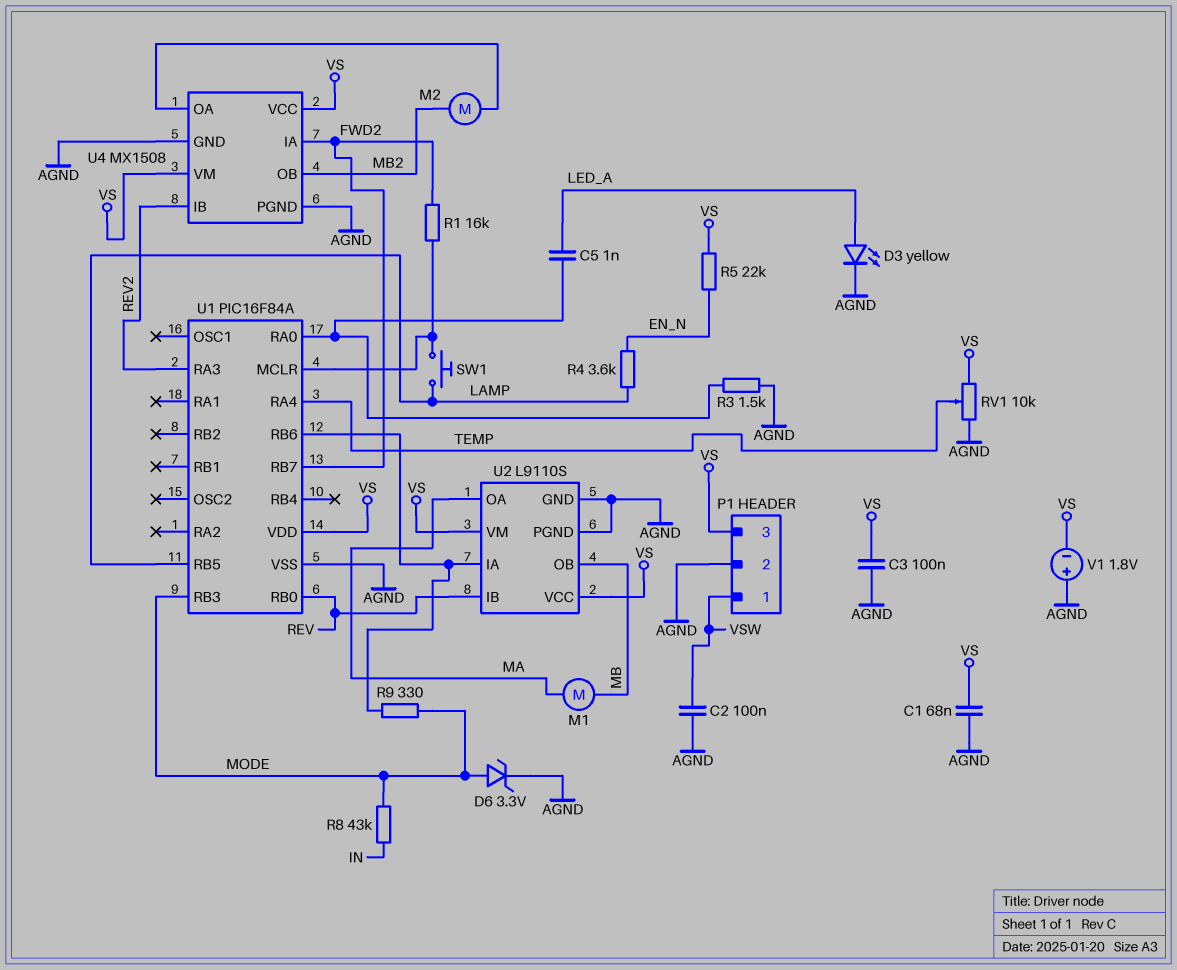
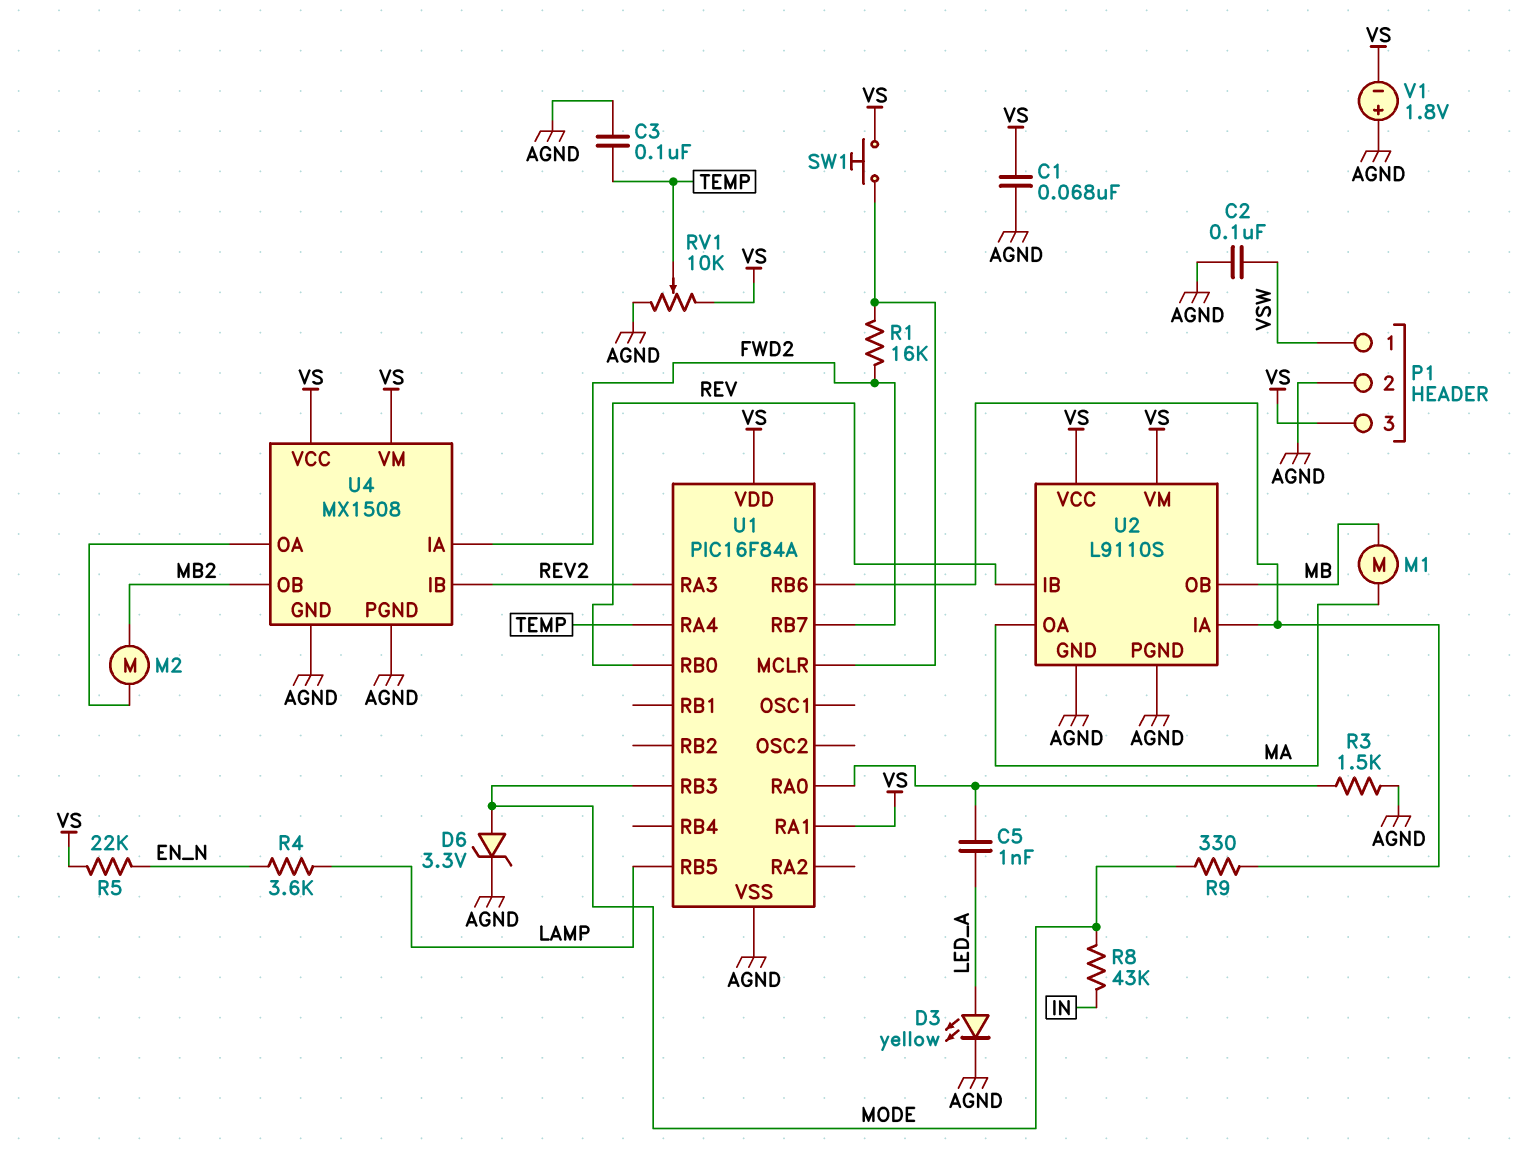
C3: 100nF (AGND, VS) -> 100nF (AGND, TEMP)
SW1: button (LAMP, U1/MCLR) -> button (U1/MCLR, VS)
U1 pin RA1: none -> VS

